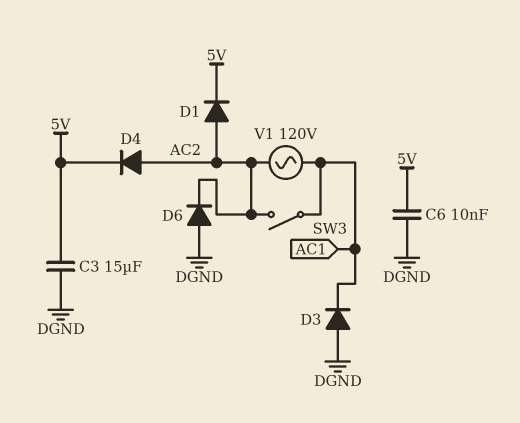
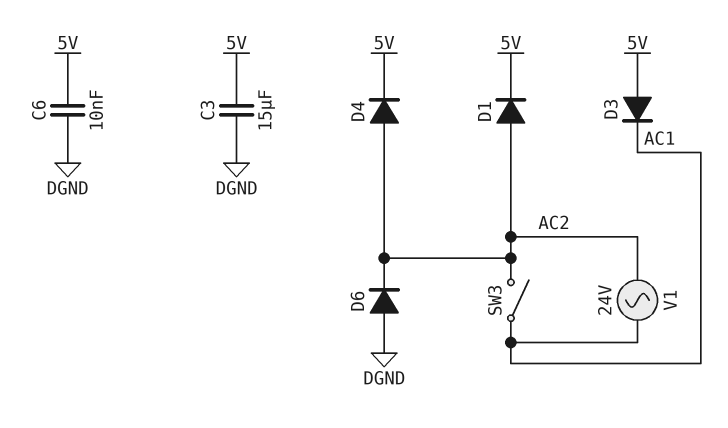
D3: diode (A DGND, K AC1) -> diode (A 5V, K AC1)
V1: AC 120V (AC1, AC2) -> AC 24V (AC1, AC2)

